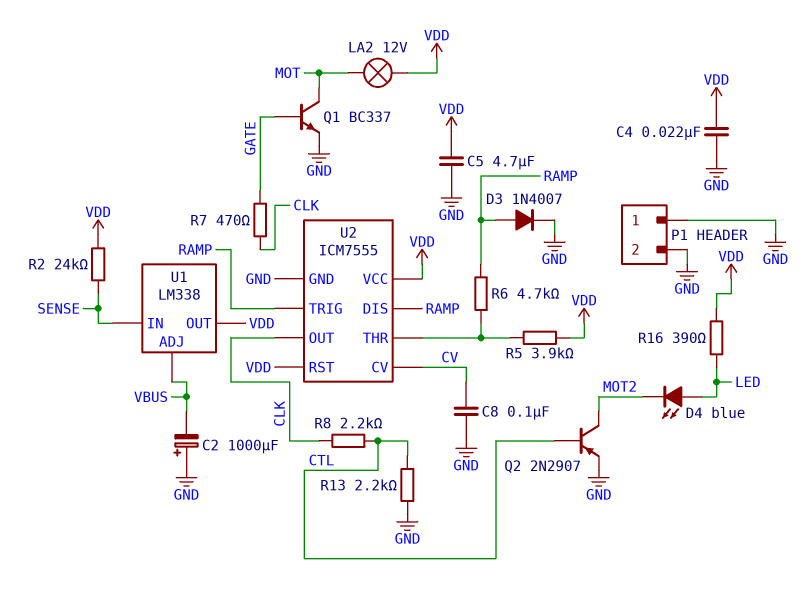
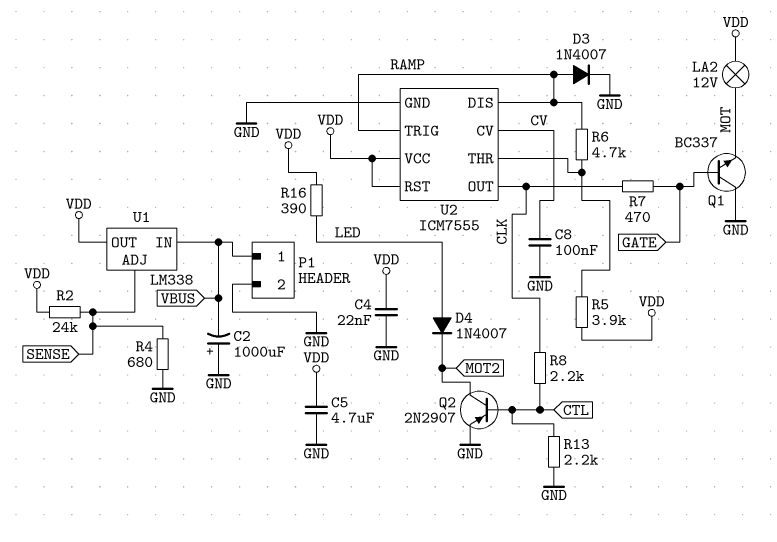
D4: LED blue (A LED, K MOT2) -> diode 1N4007 (A LED, K MOT2)
P1 pin 1: GND -> VBUS
Q1: NPN BC337 (B GATE, C MOT, E GND) -> NPN BC337 (B GATE, C GND, E MOT)
R4: none -> 680 (GND, SENSE)
U1 pin ADJ: VBUS -> SENSE
U1 pin IN: SENSE -> VBUS

